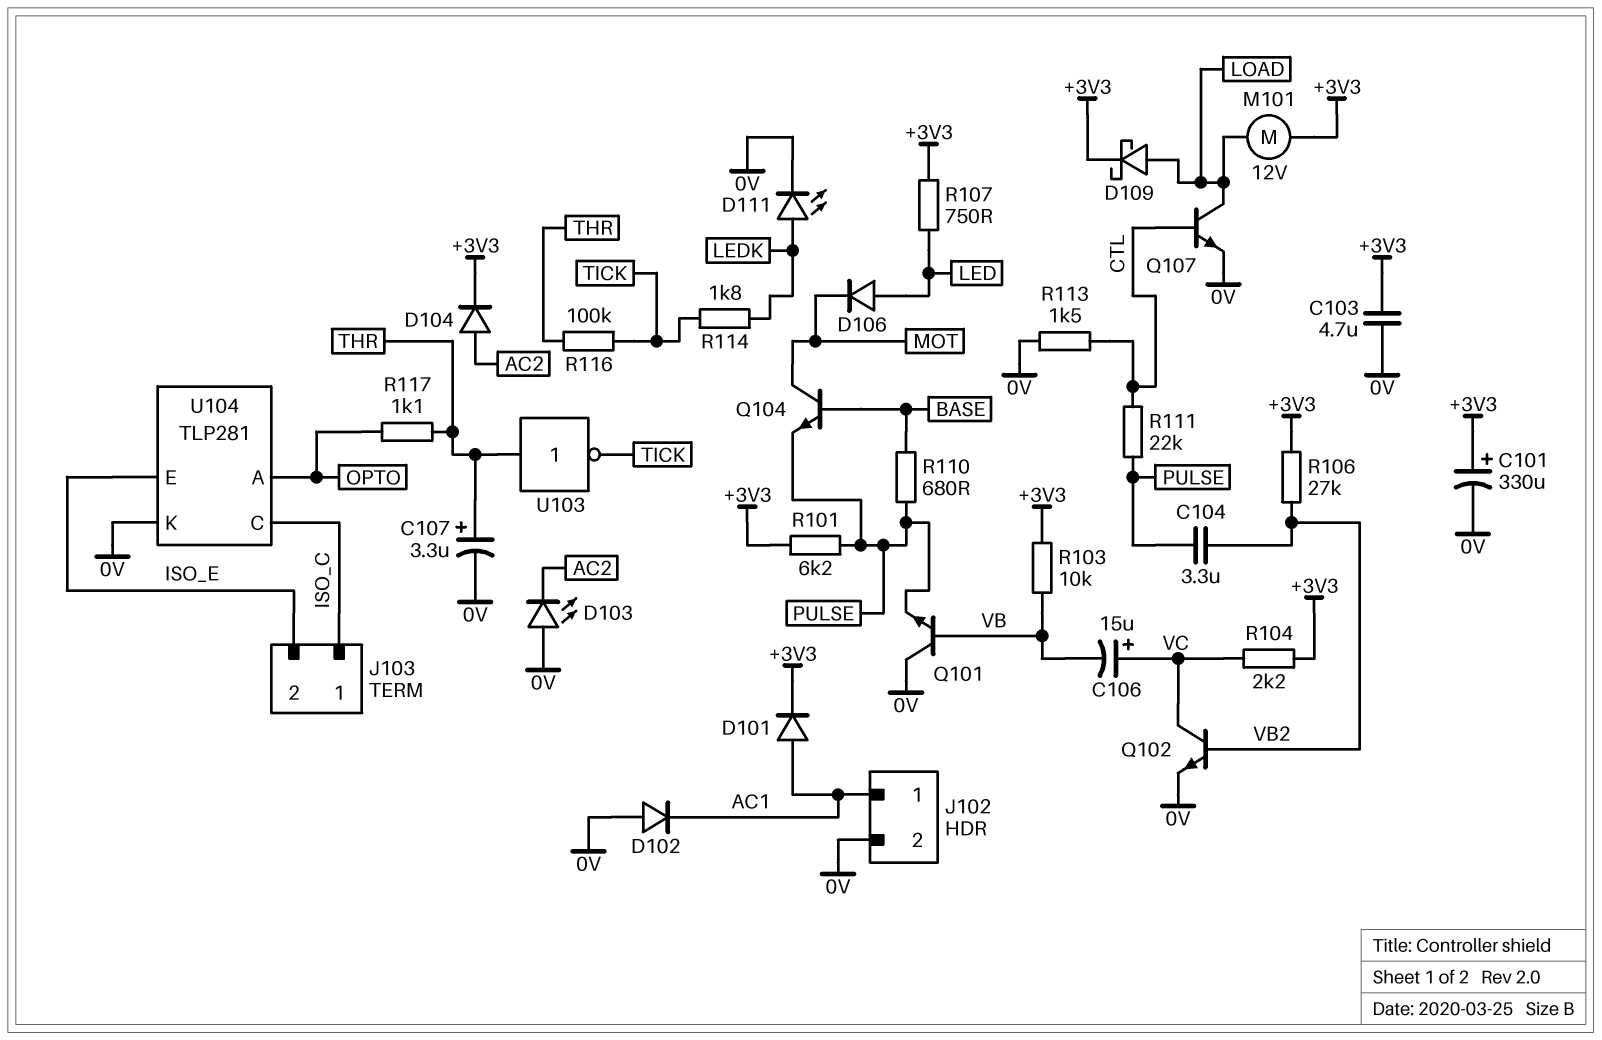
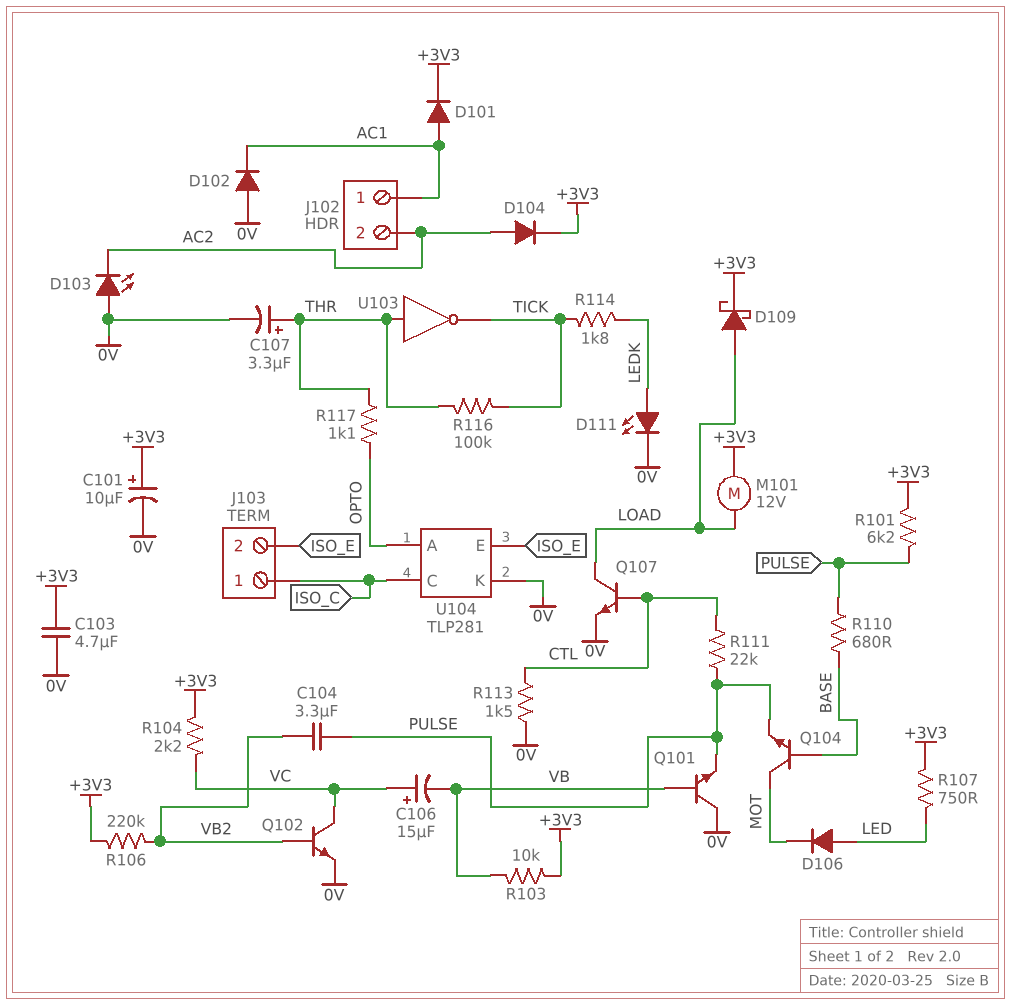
C101: 330uF (plus +3V3, minus 0V) -> 10uF (plus +3V3, minus 0V)
J102 pin 2: 0V -> AC2
R106: 27k (+3V3, VB2) -> 220k (+3V3, VB2)

